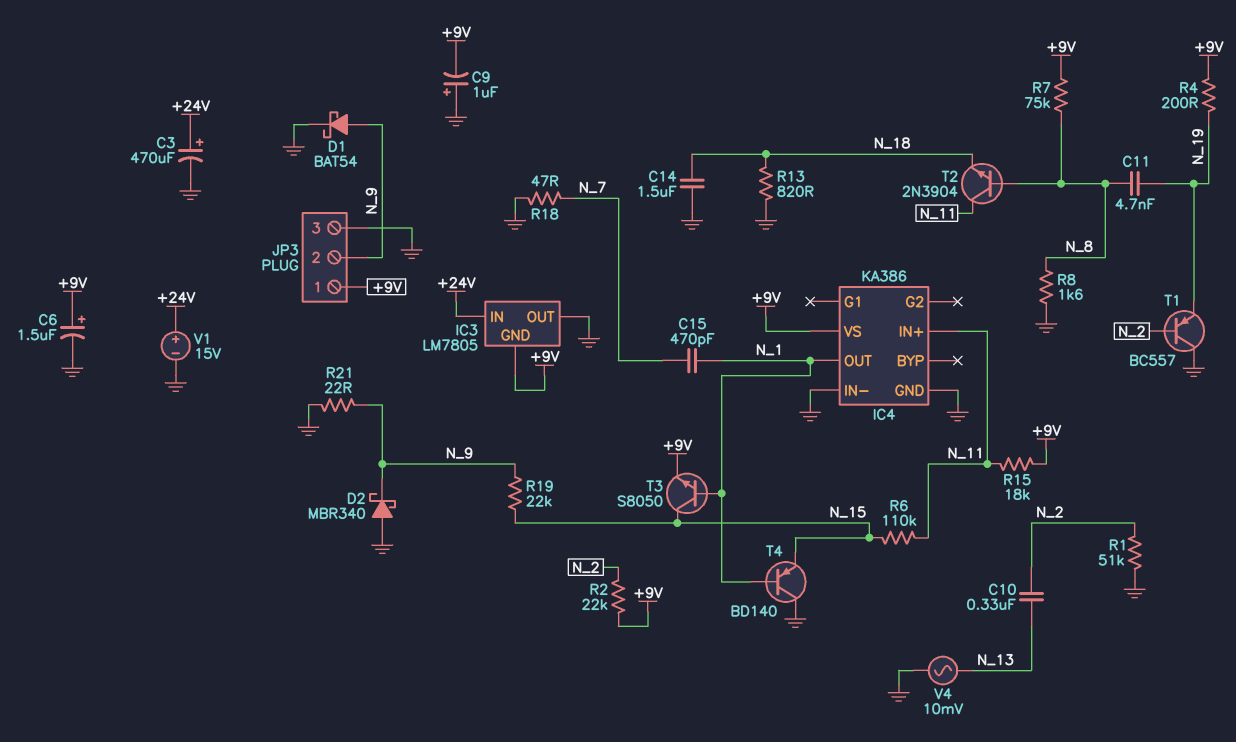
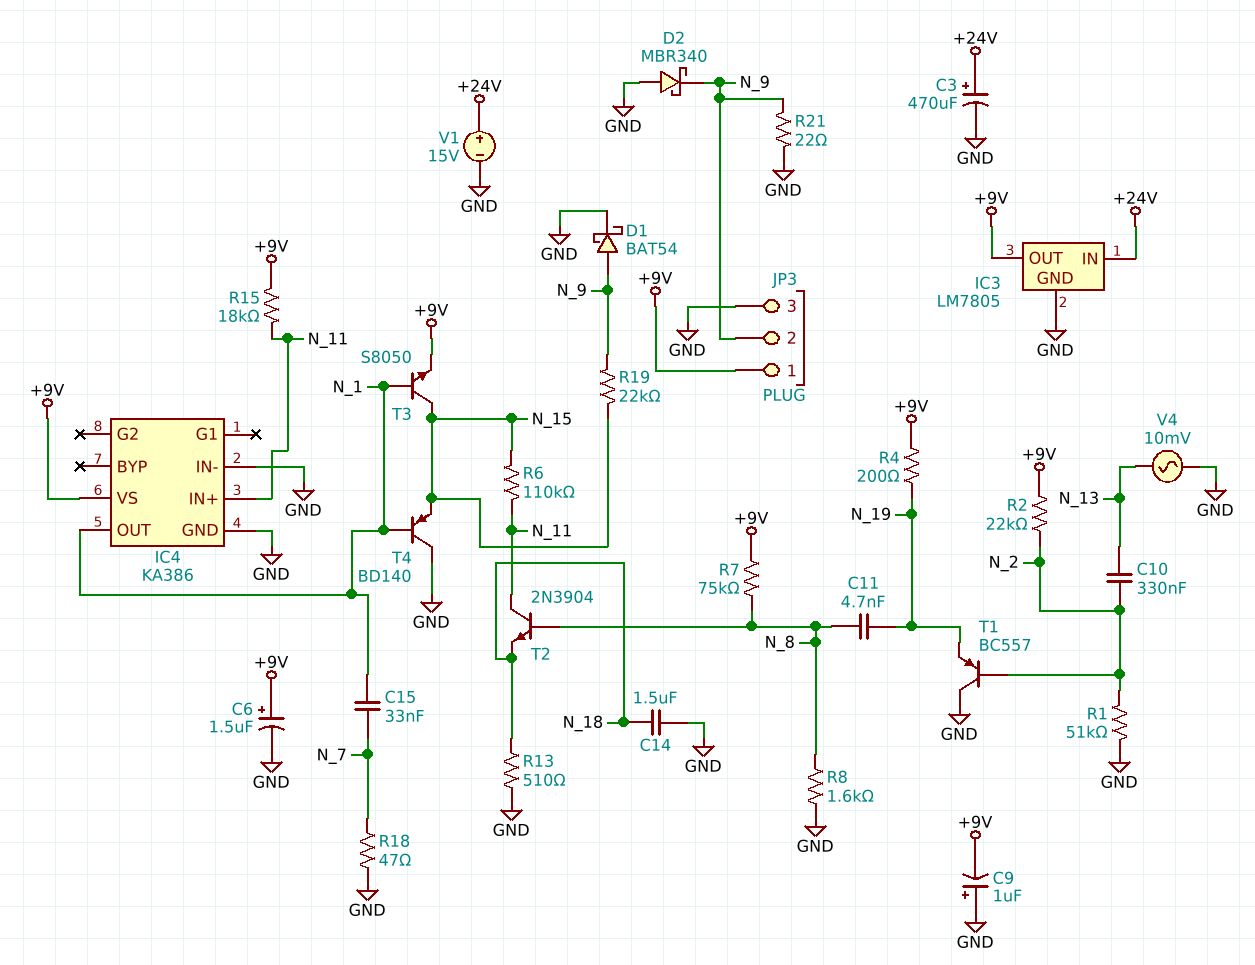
C15: 470pF (N_1, N_7) -> 33nF (N_1, N_7)
IC3 pin GND: +9V -> GND
IC3 pin OUT: GND -> +9V
R13: 820 (GND, N_18) -> 510 (GND, N_18)

